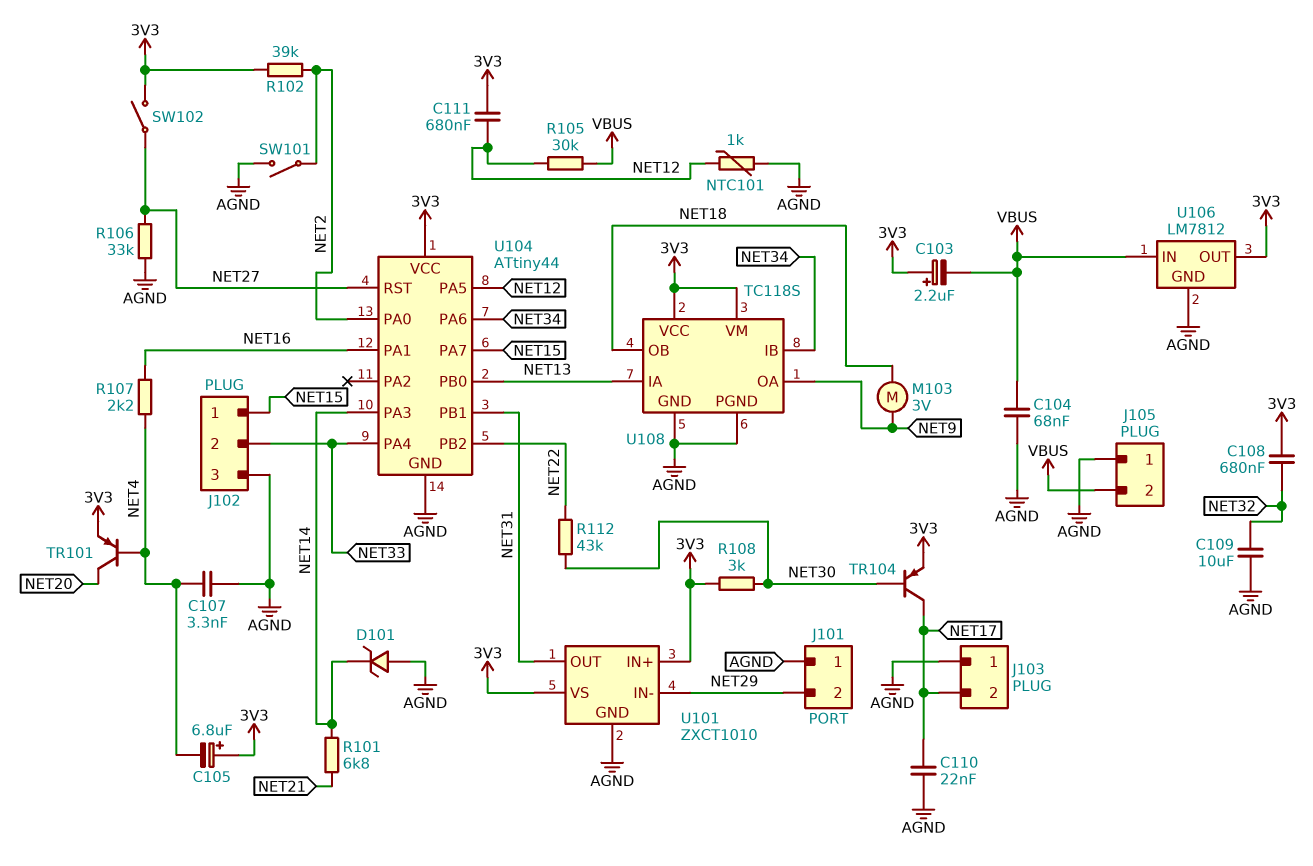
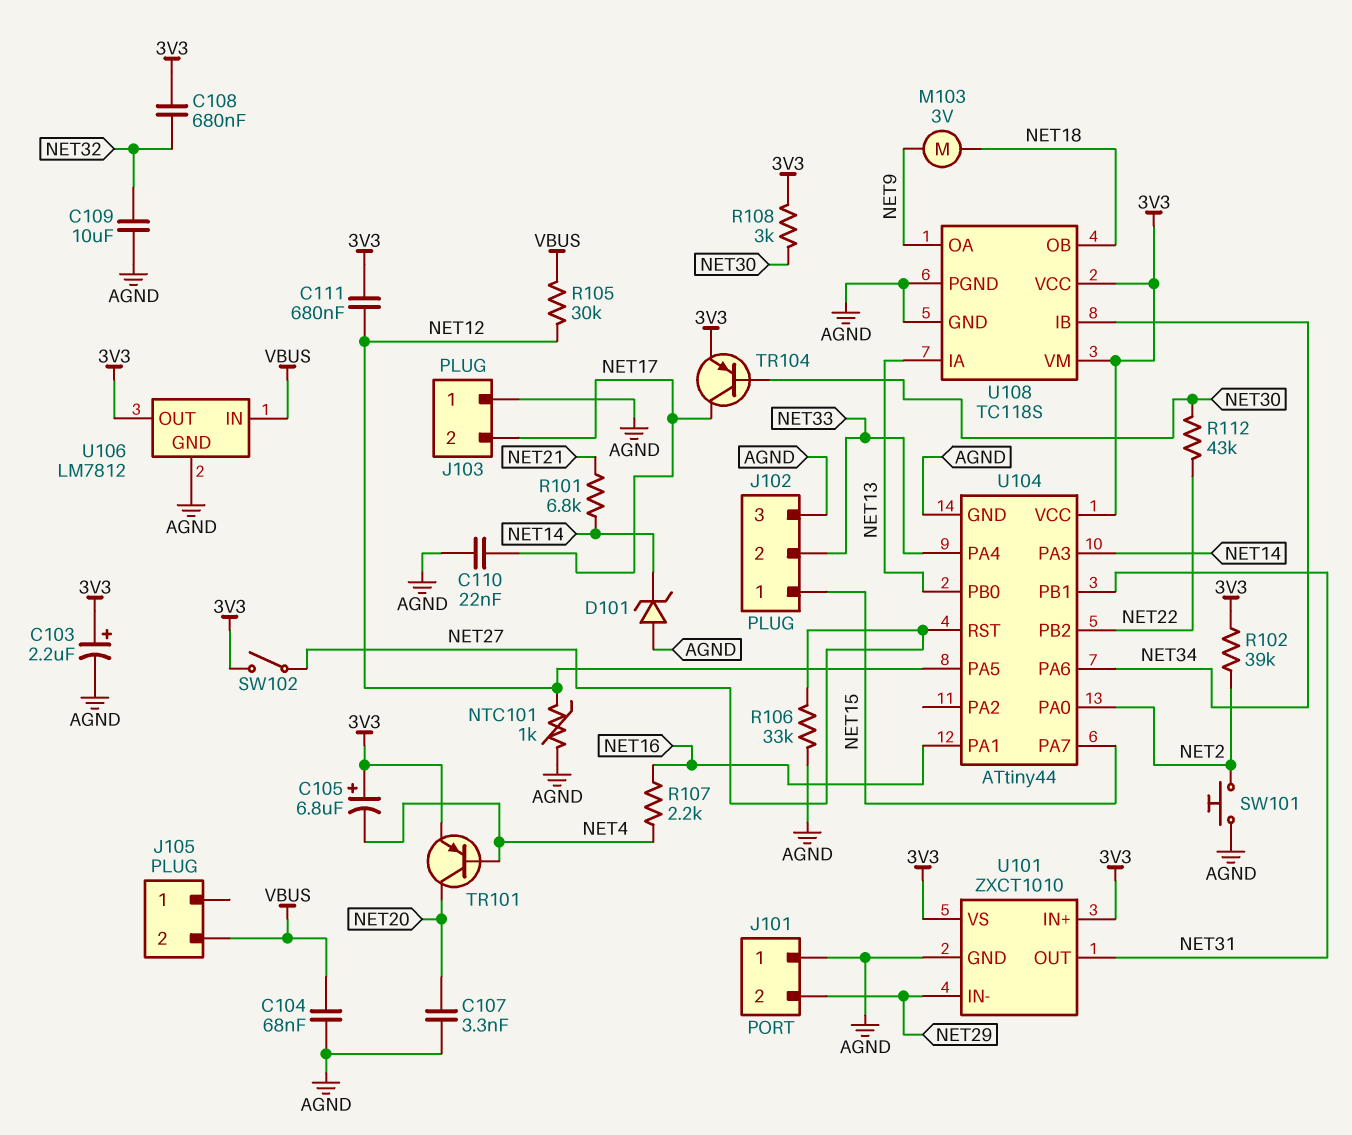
C103: 2.2uF (plus 3V3, minus VBUS) -> 2.2uF (plus 3V3, minus AGND)
C107: 3.3nF (AGND, NET4) -> 3.3nF (AGND, NET20)
J105 pin 1: AGND -> none
SW101: switch (AGND, NET2) -> button (AGND, NET2)

